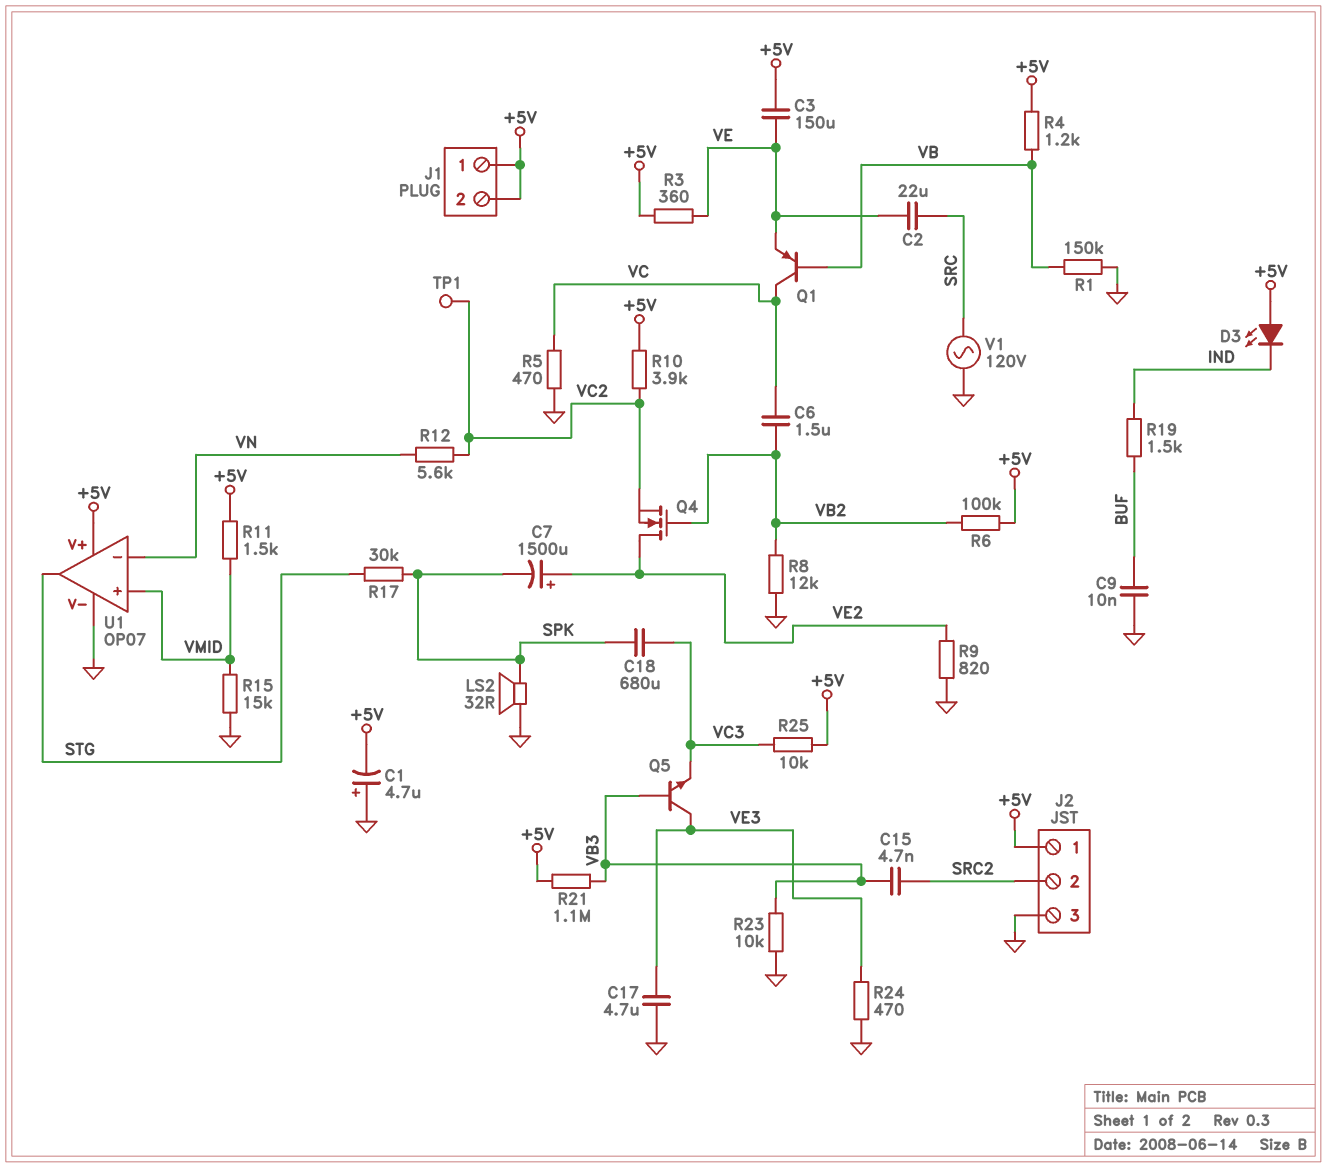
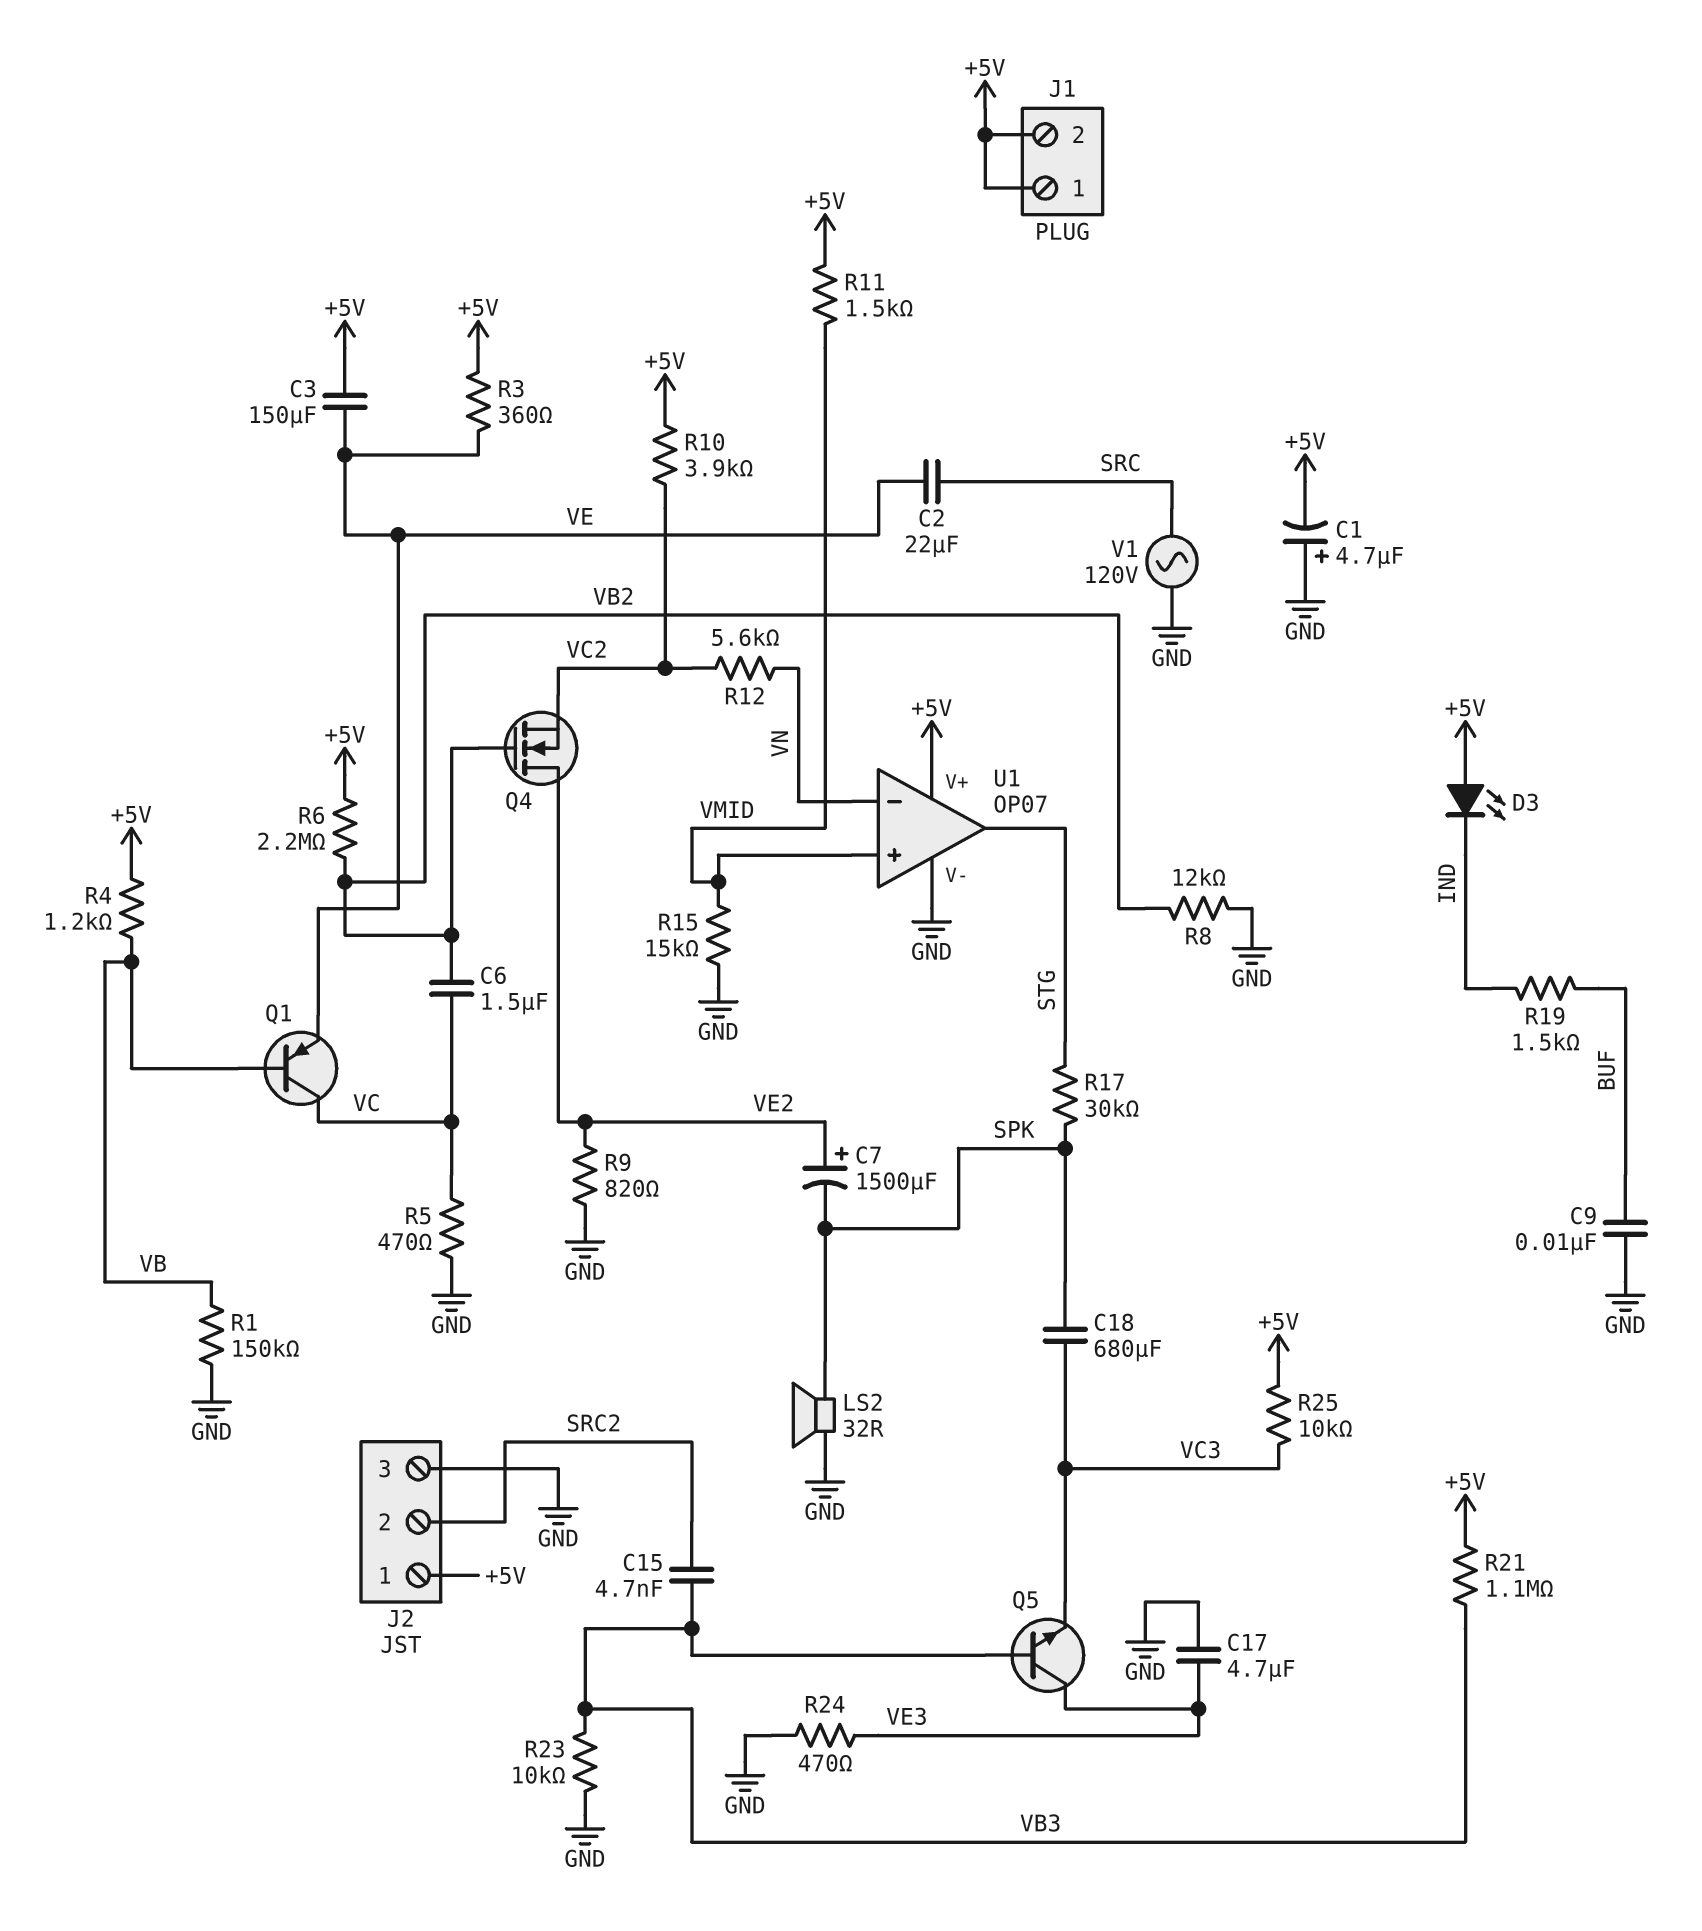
R6: 100k (+5V, VB2) -> 2.2M (+5V, VB2)
TP1: test point (VC2) -> none

